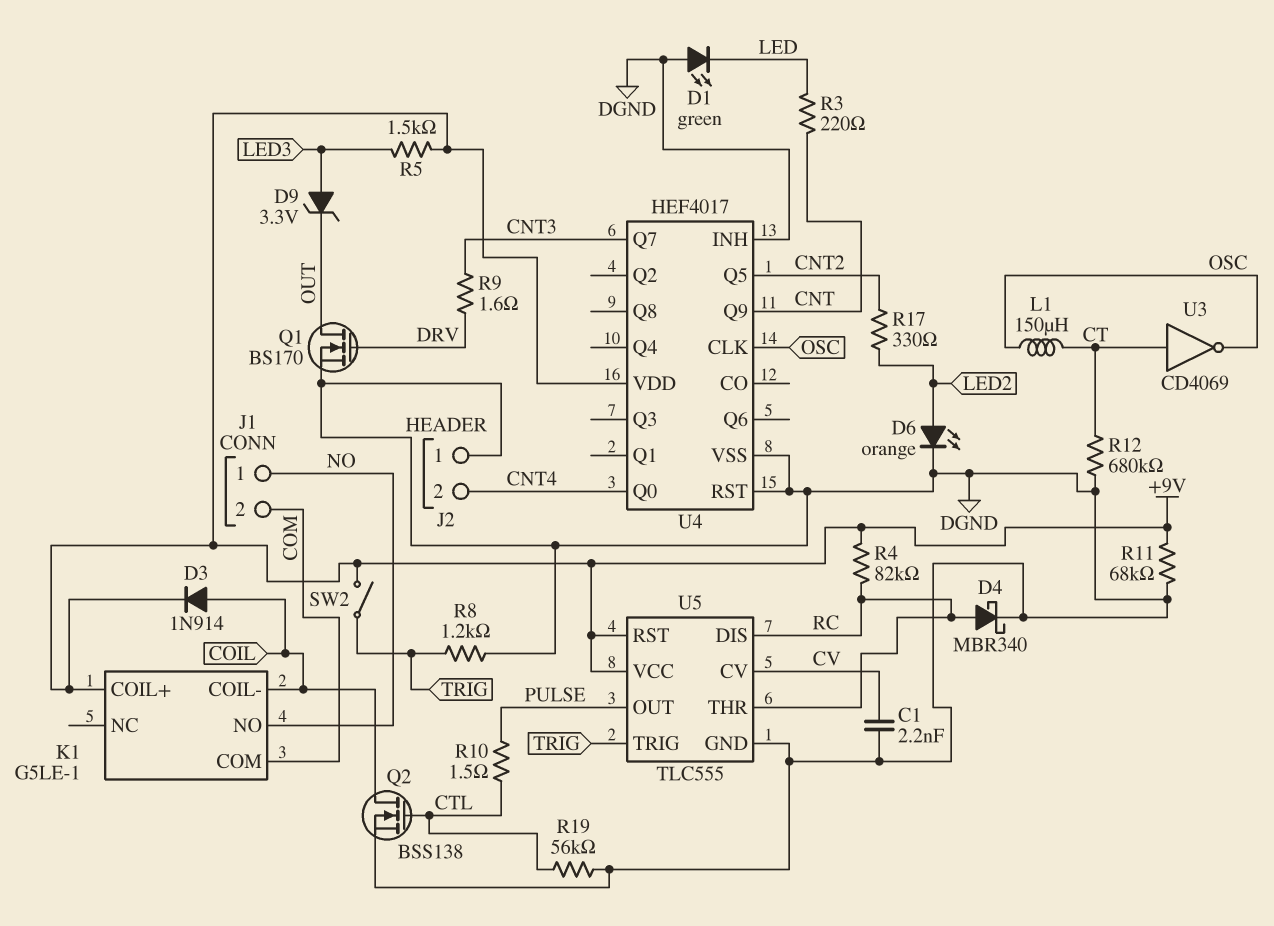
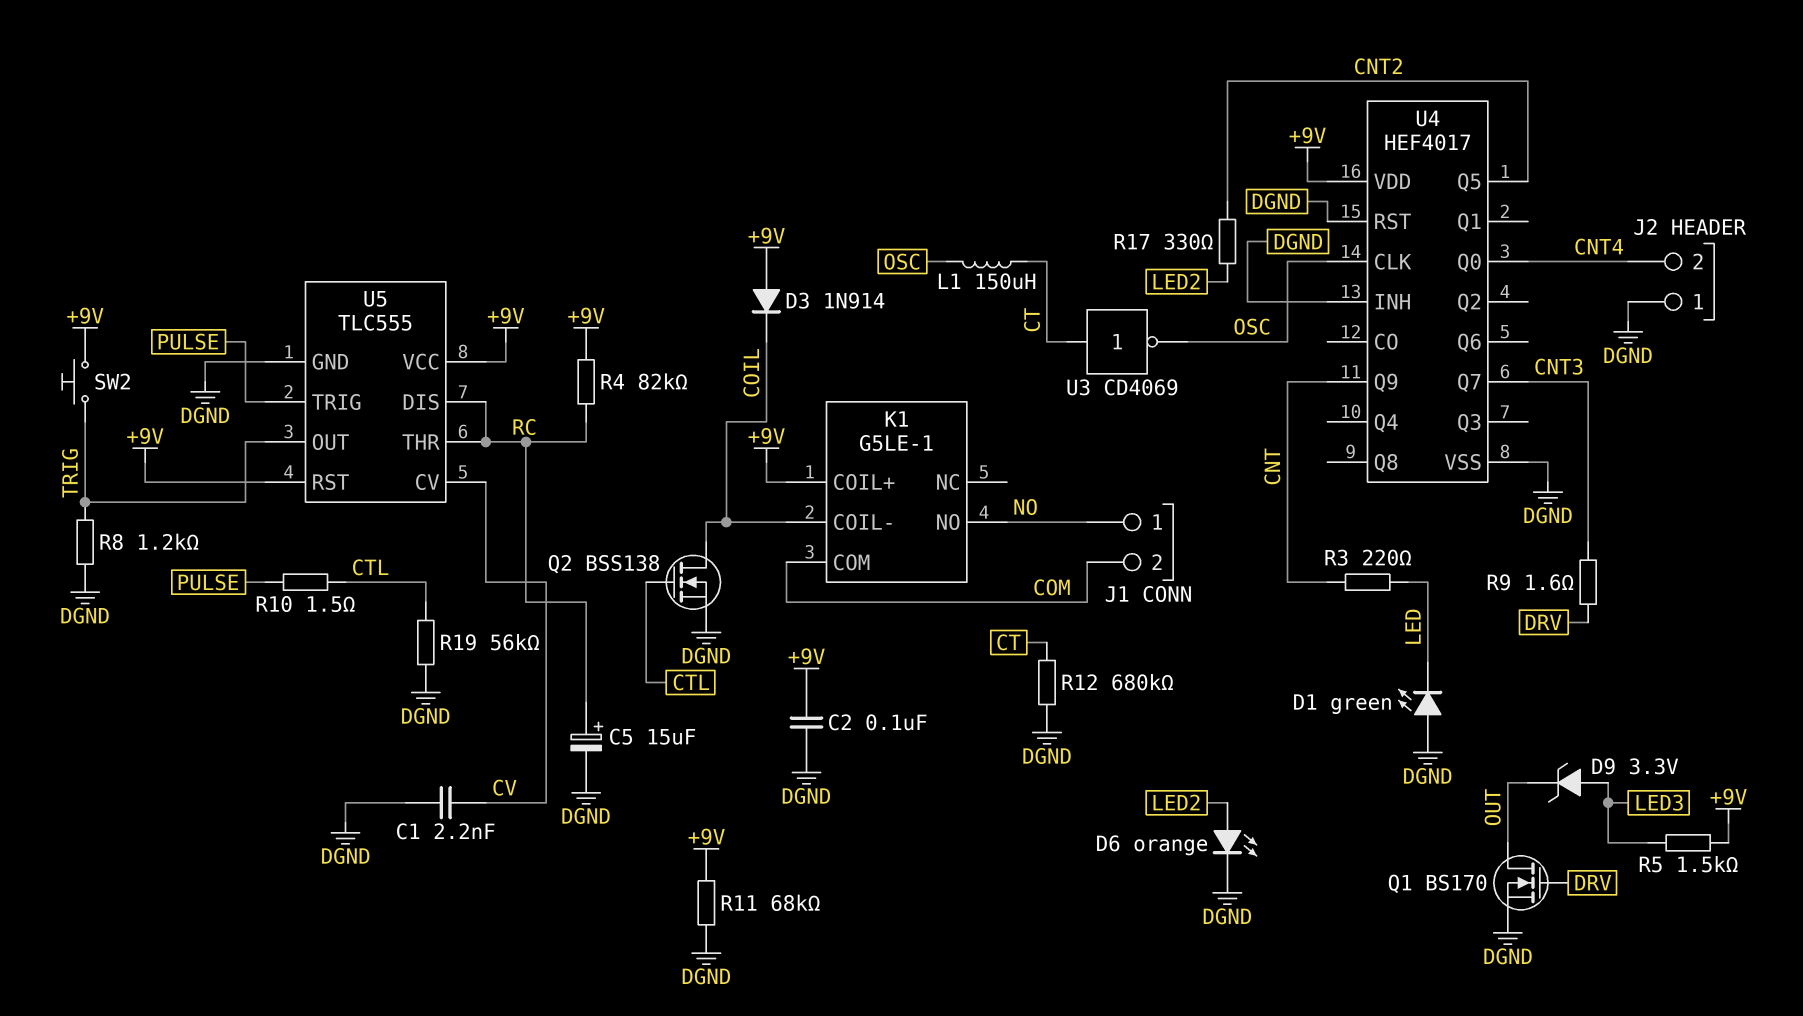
C2: none -> 100nF (+9V, DGND)
C5: none -> 15uF (plus RC, minus DGND)
D3: diode 1N914 (A COIL, K +9V) -> diode 1N914 (A +9V, K COIL)
D4: schottky MBR340 (A RC, K DGND) -> none
SW2: switch (+9V, TRIG) -> button (+9V, TRIG)
U5 pin OUT: PULSE -> TRIG
U5 pin TRIG: TRIG -> PULSE

